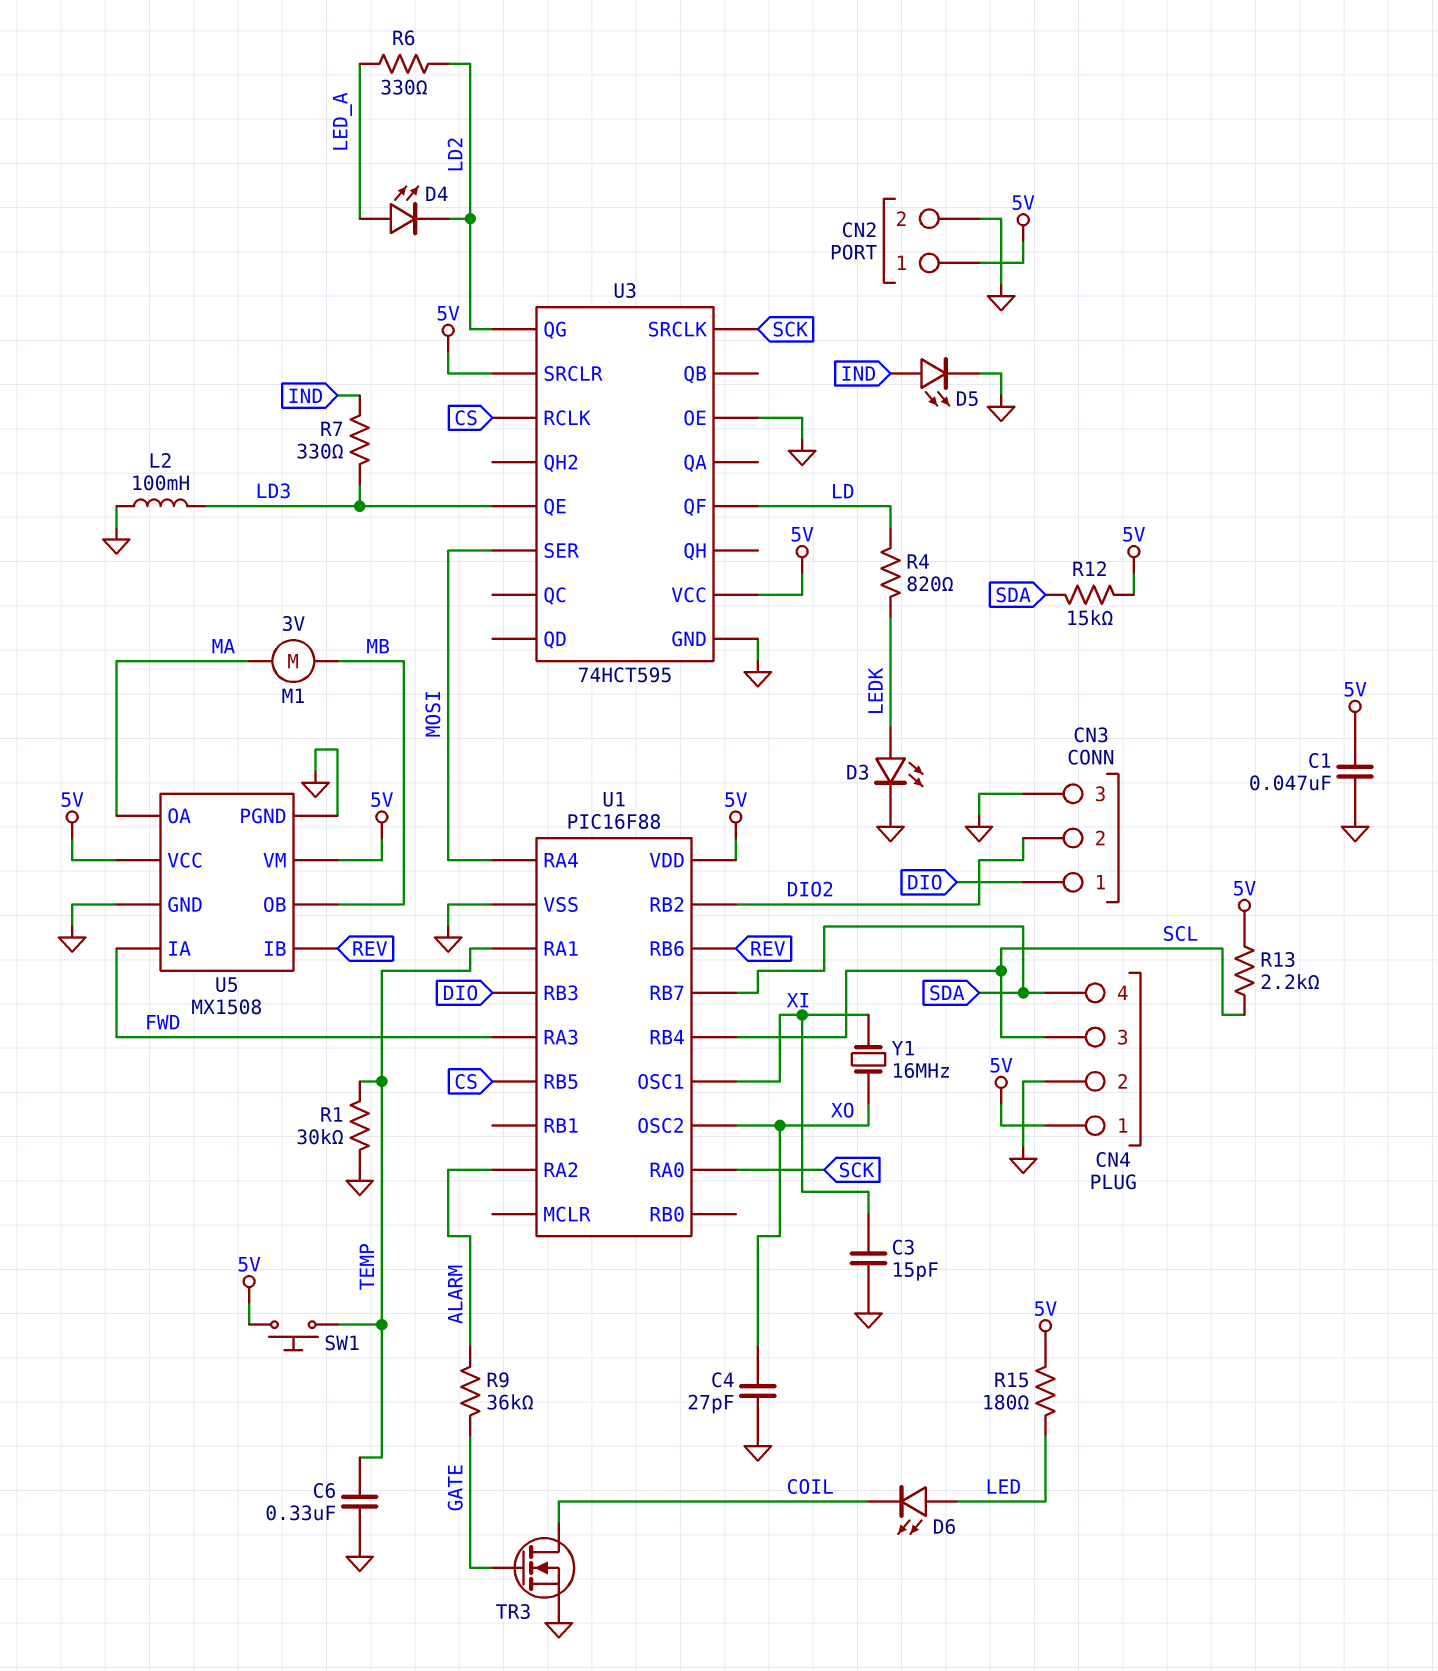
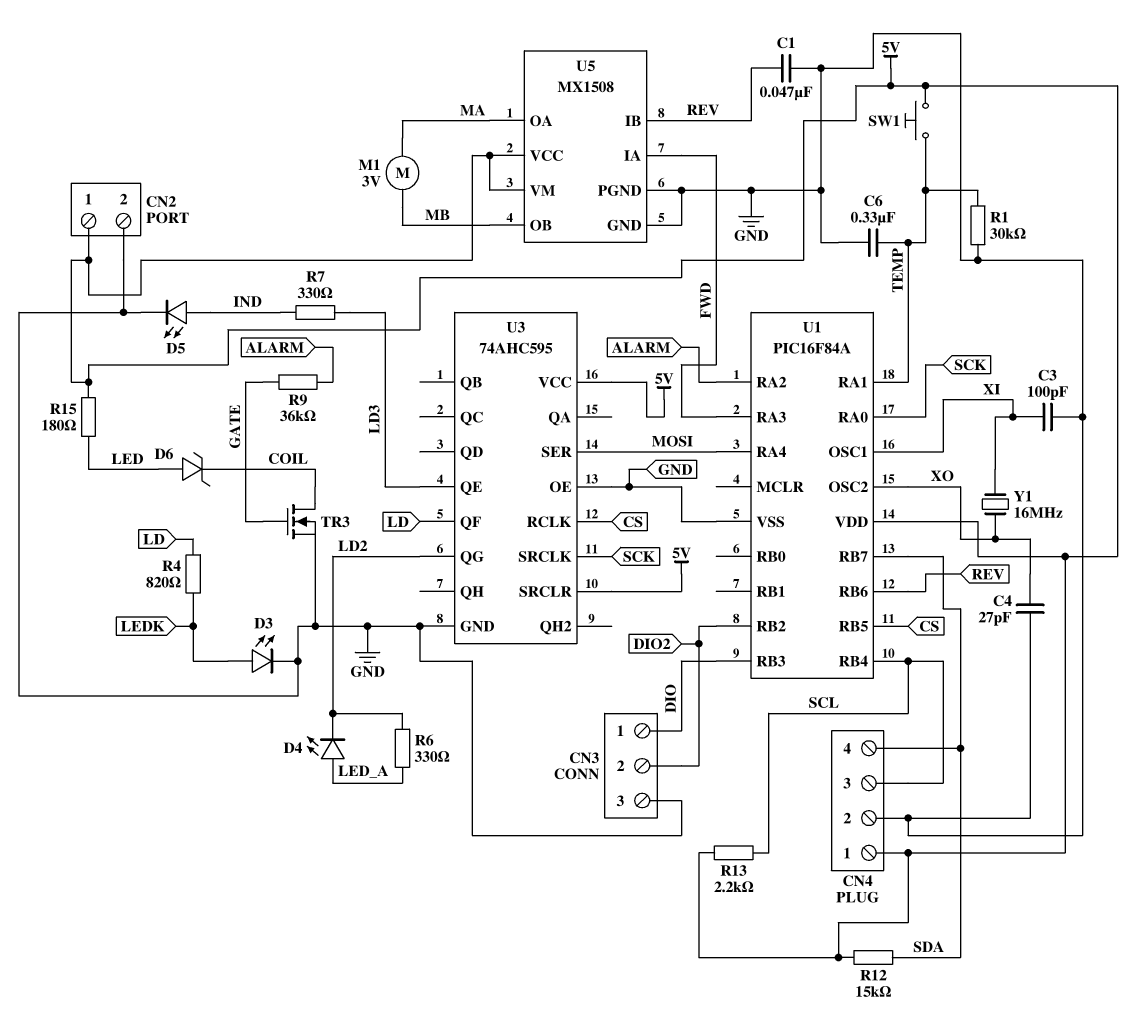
C1: 47nF (5V, GND) -> 47nF (GND, REV)
C3: 15pF (GND, XI) -> 100pF (GND, XI)
D6: LED (A LED, K COIL) -> zener (A LED, K COIL)
L2: 100mH (GND, LD3) -> none
U1: PIC16F88 -> PIC16F84A
U3: 74HCT595 -> 74AHC595

